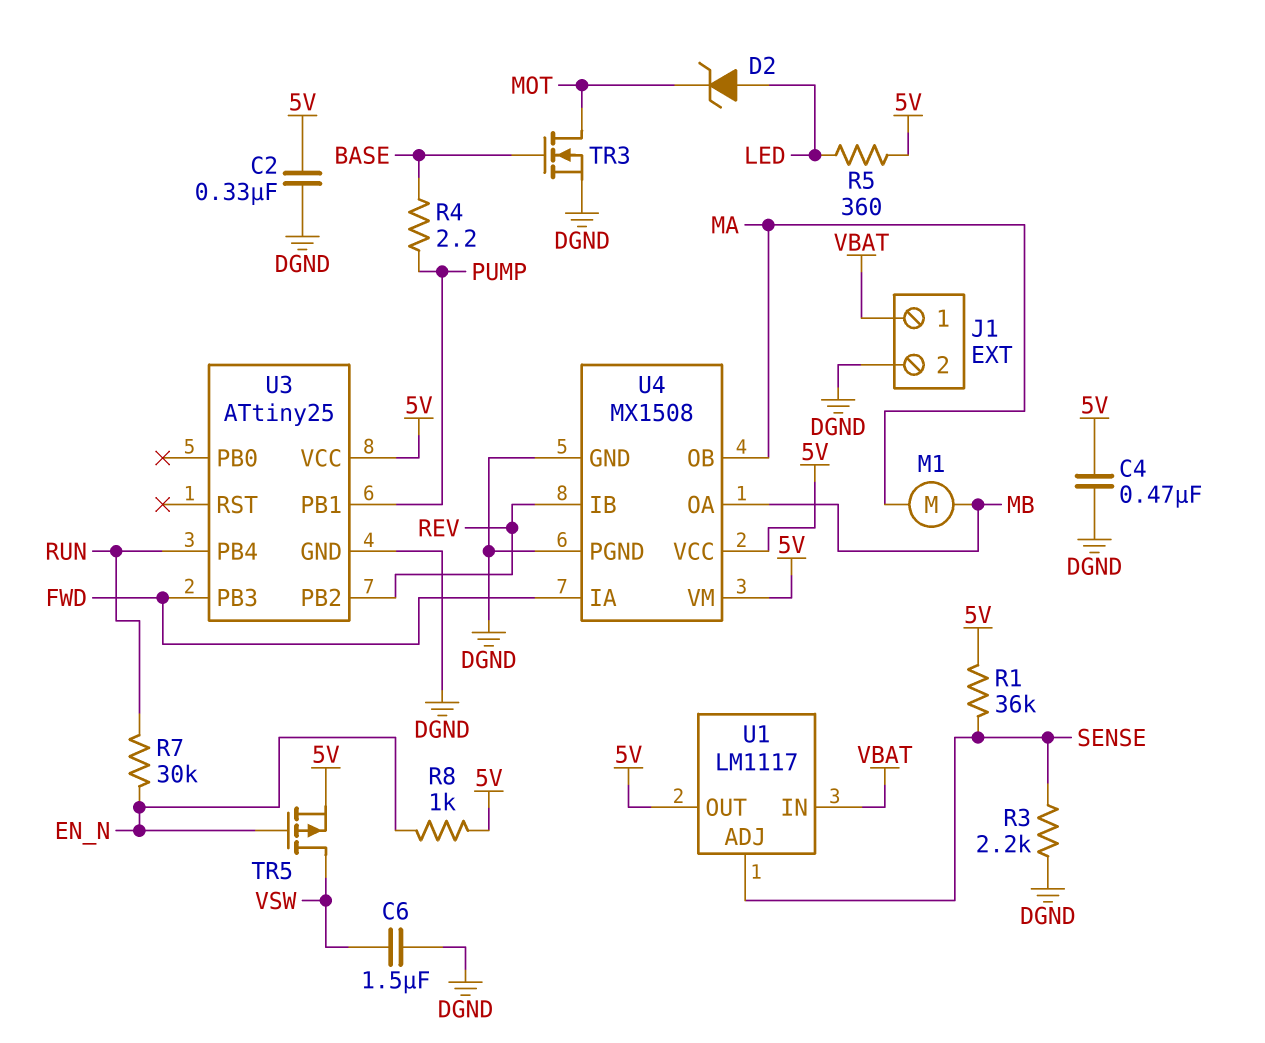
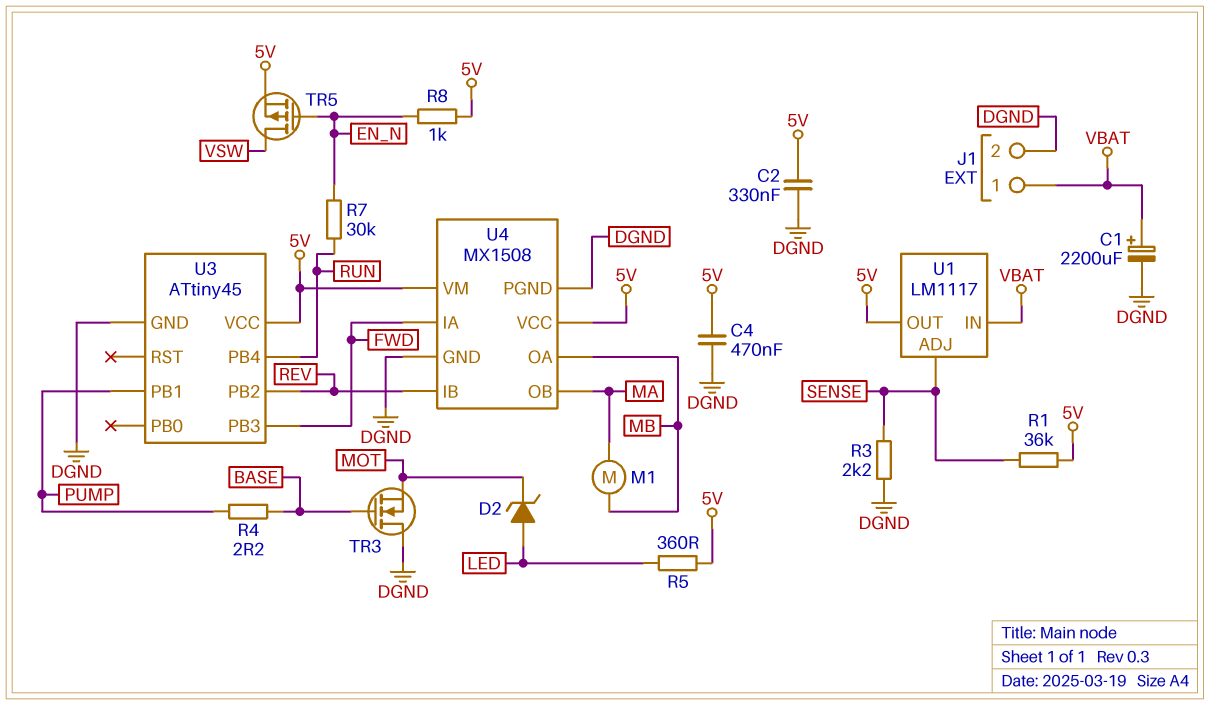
C1: none -> 2200uF (plus VBAT, minus DGND)
C6: 1.5uF (DGND, VSW) -> none
TR3: NMOS (G BASE, D MOT, S DGND) -> NMOS (G BASE, D DGND, S MOT)
U3: ATtiny25 -> ATtiny45

